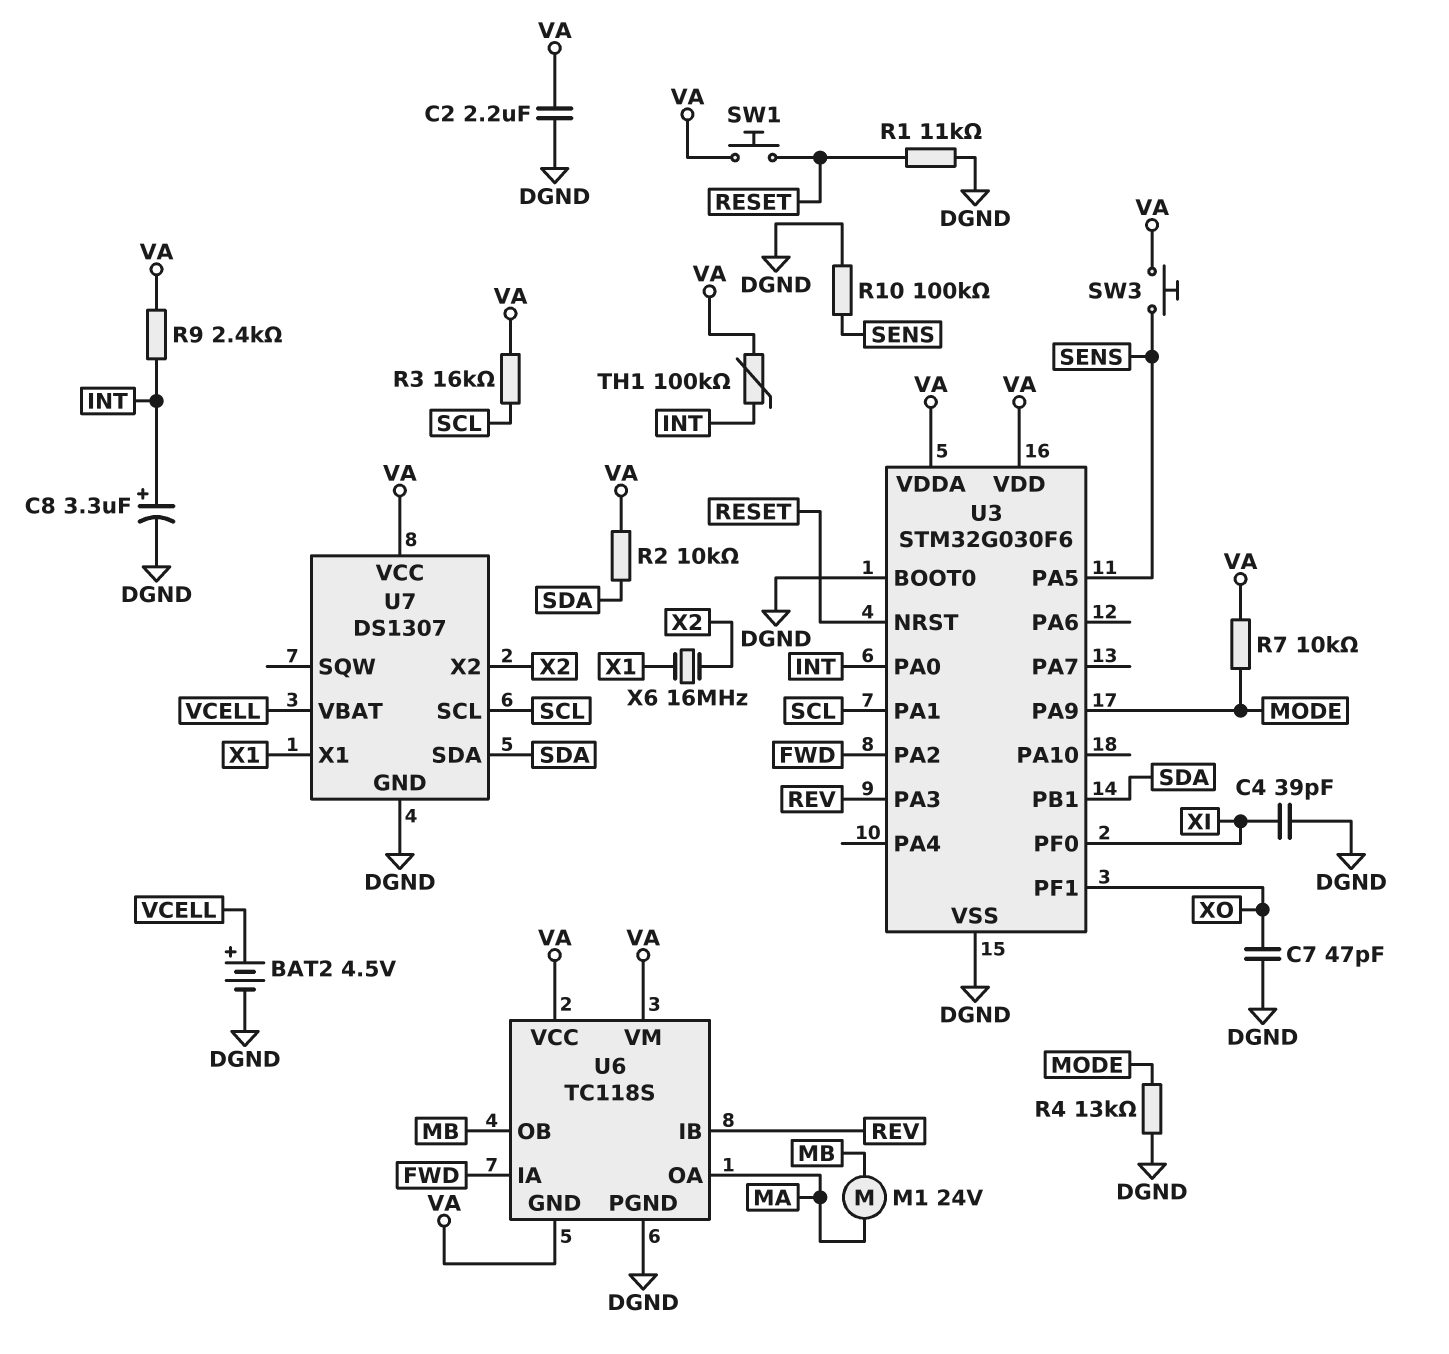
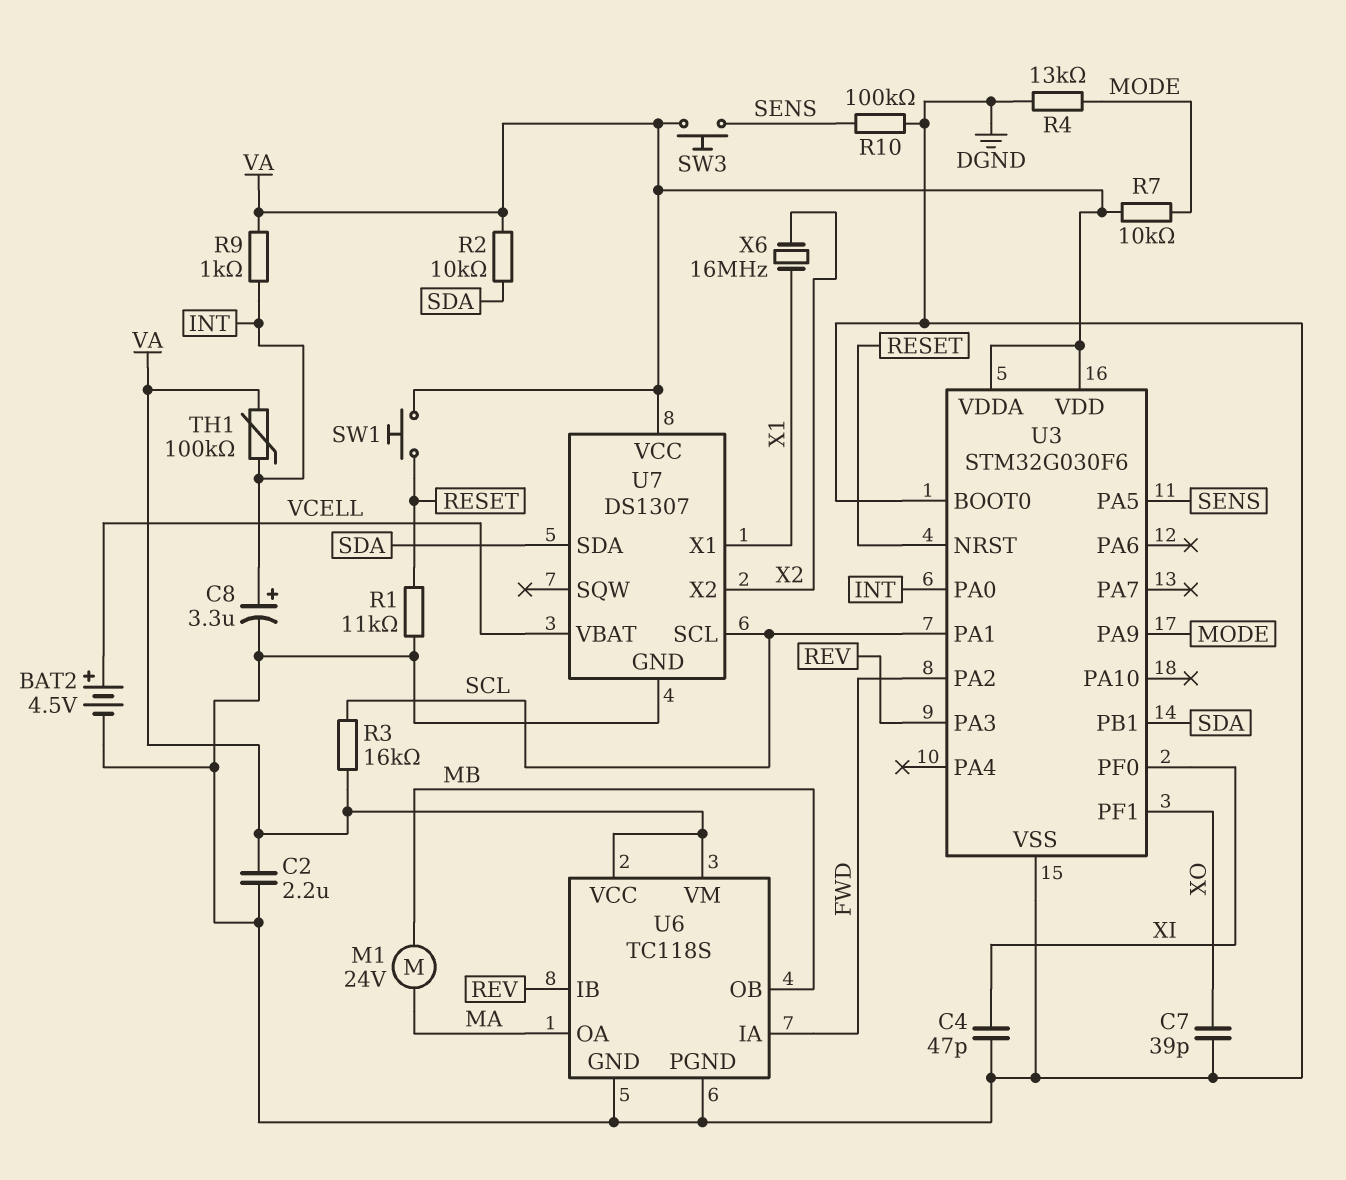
C4: 39pF (DGND, XI) -> 47pF (DGND, XI)
C7: 47pF (DGND, XO) -> 39pF (DGND, XO)
R9: 2.4k (INT, VA) -> 1k (INT, VA)
U6 pin GND: VA -> DGND

